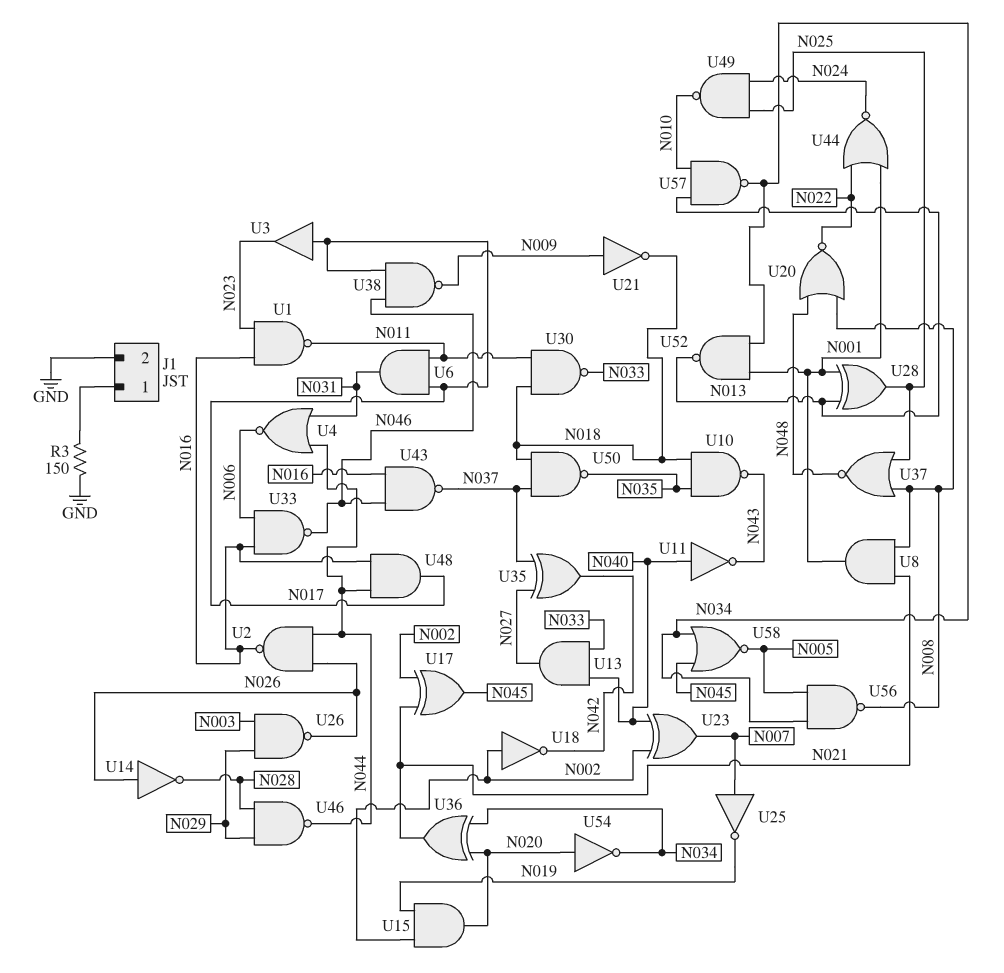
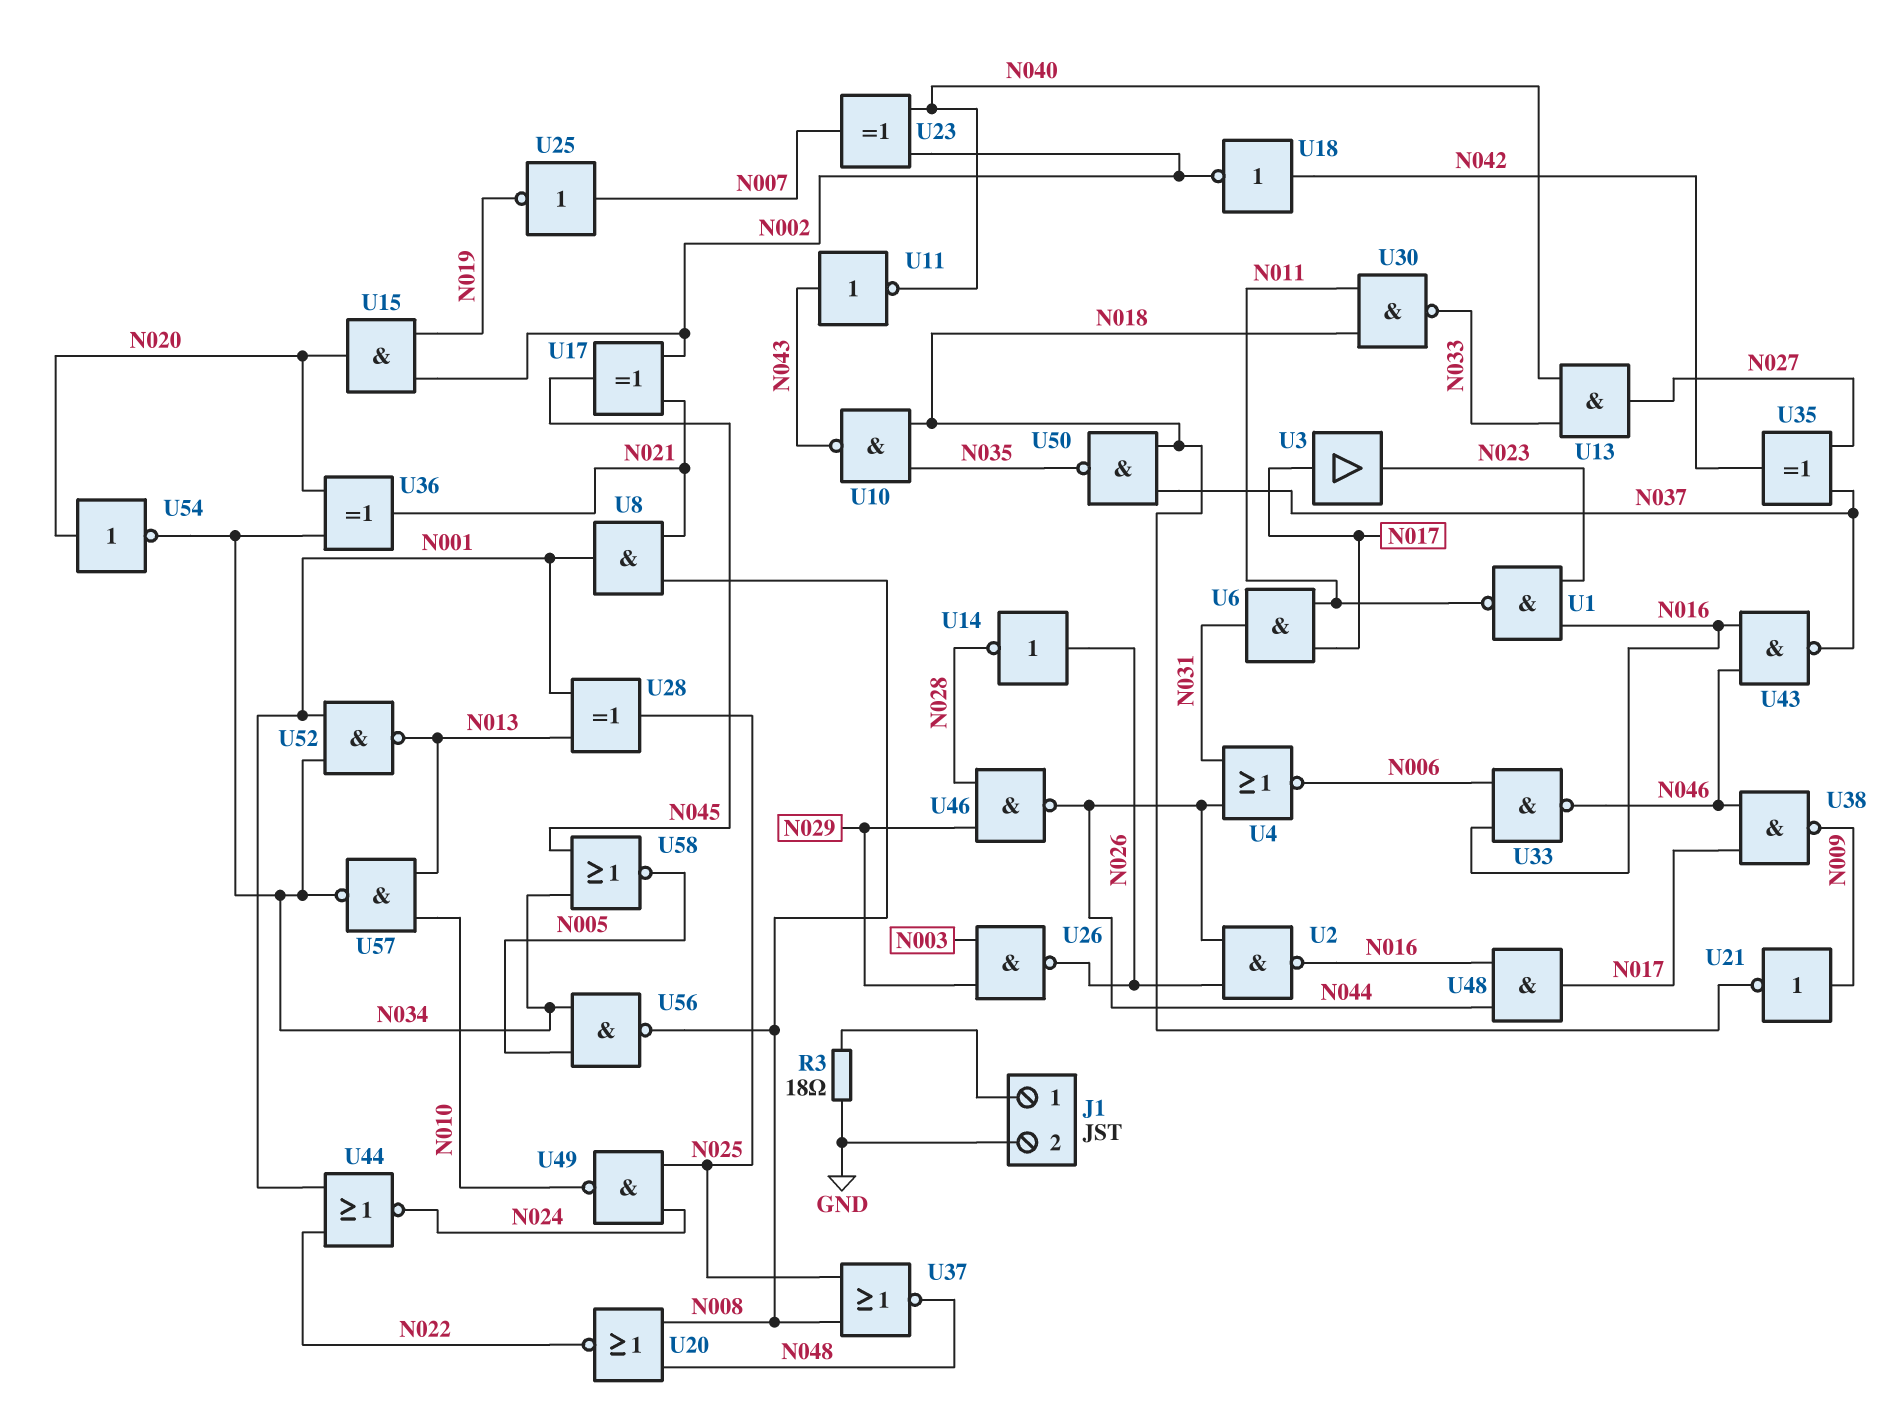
R3: 150 (GND, J1/1) -> 18 (GND, J1/1)
U11: NOT (in N040, out N043) -> NOT (in N043, out N040)
U18: NOT (in N002, out N042) -> NOT (in N042, out N002)

